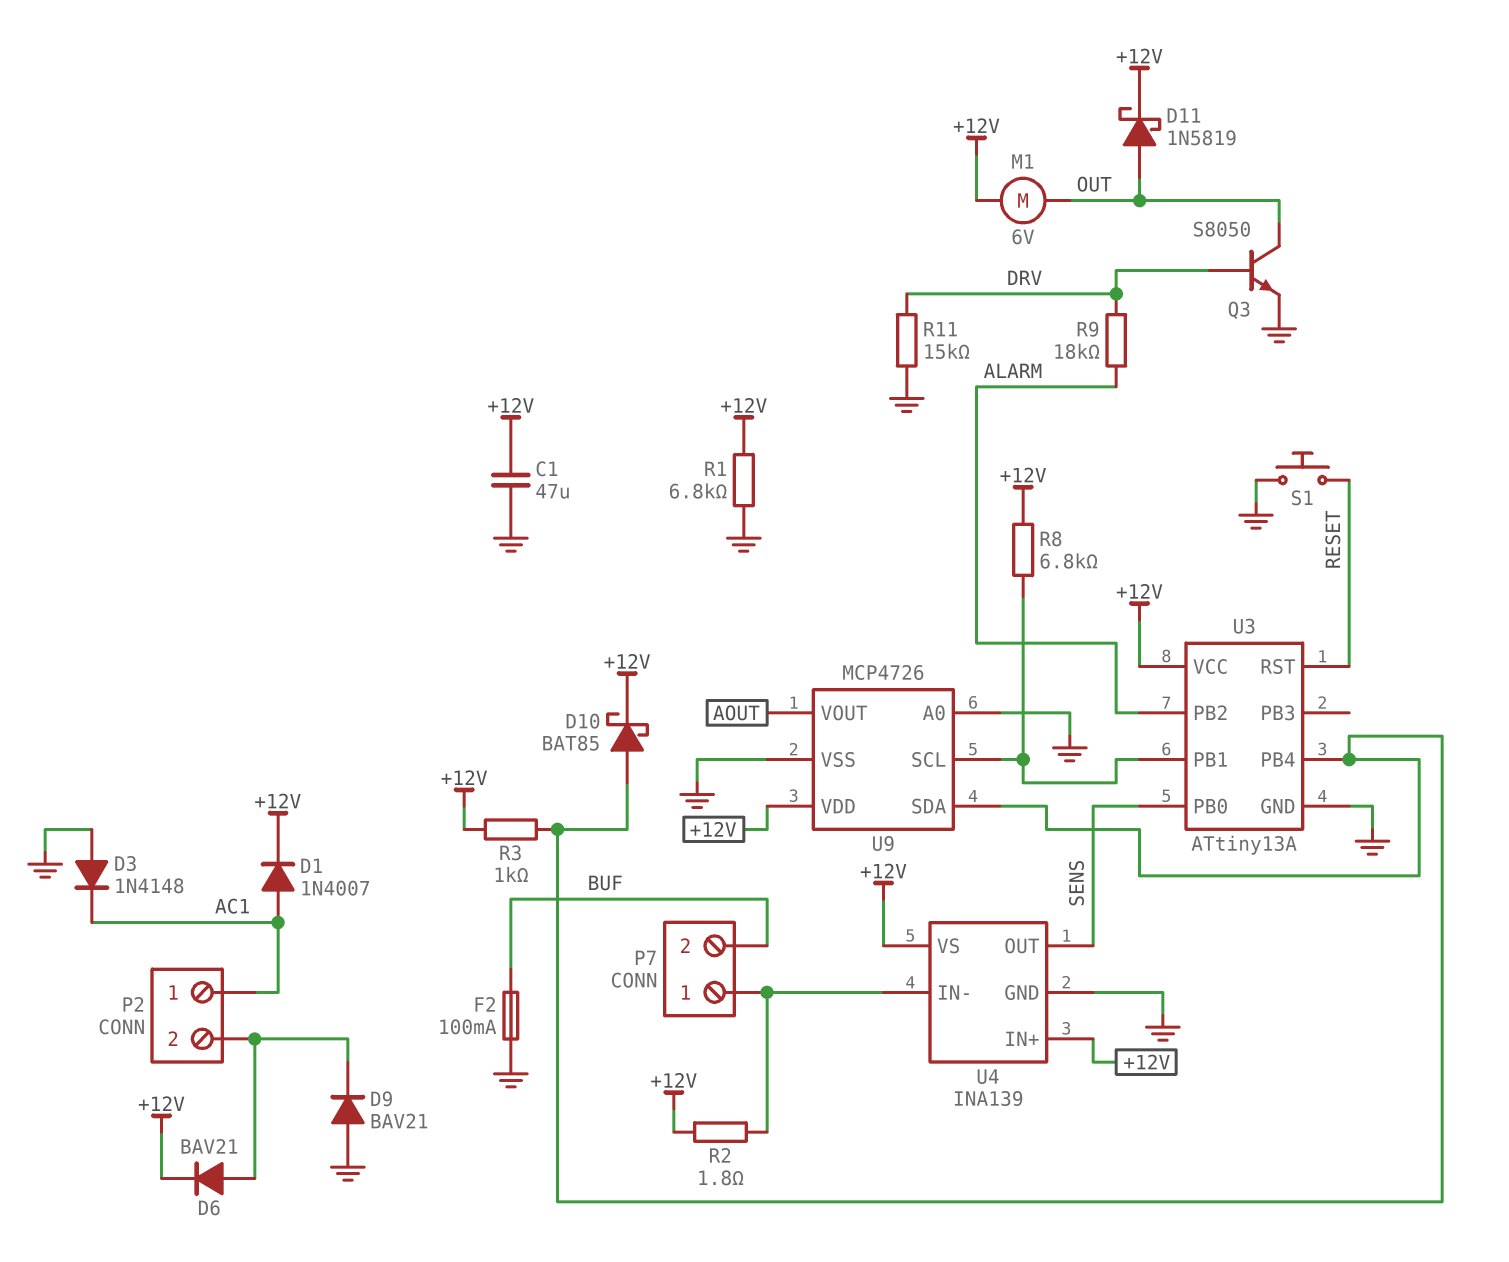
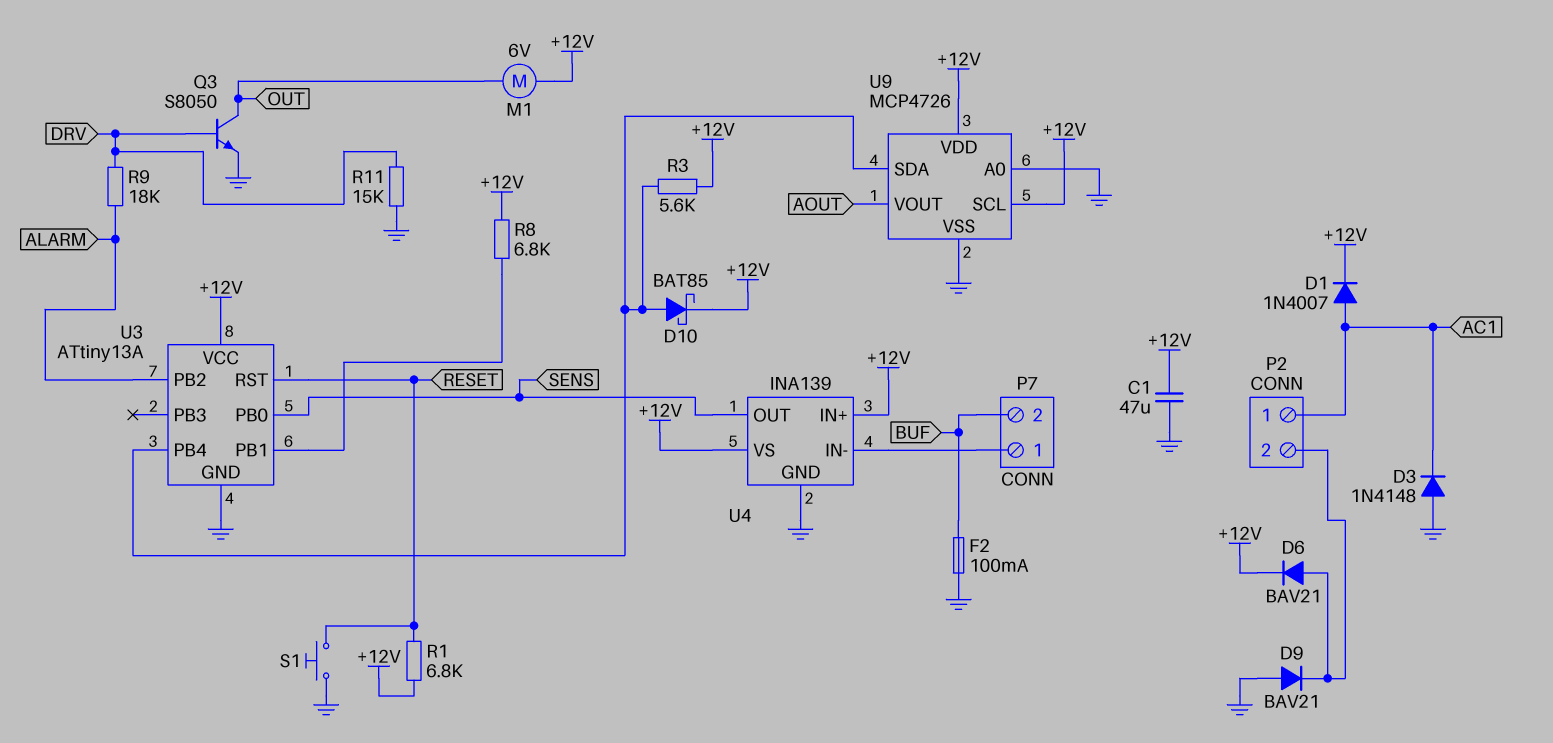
D11: schottky 1N5819 (A OUT, K +12V) -> none
R1: 6.8k (+12V, GND) -> 6.8k (+12V, RESET)
R2: 1.8 (+12V, P7/1) -> none
R3: 1k (+12V, U3/PB4) -> 5.6k (+12V, U3/PB4)
U9 pin SCL: U3/PB1 -> +12V

